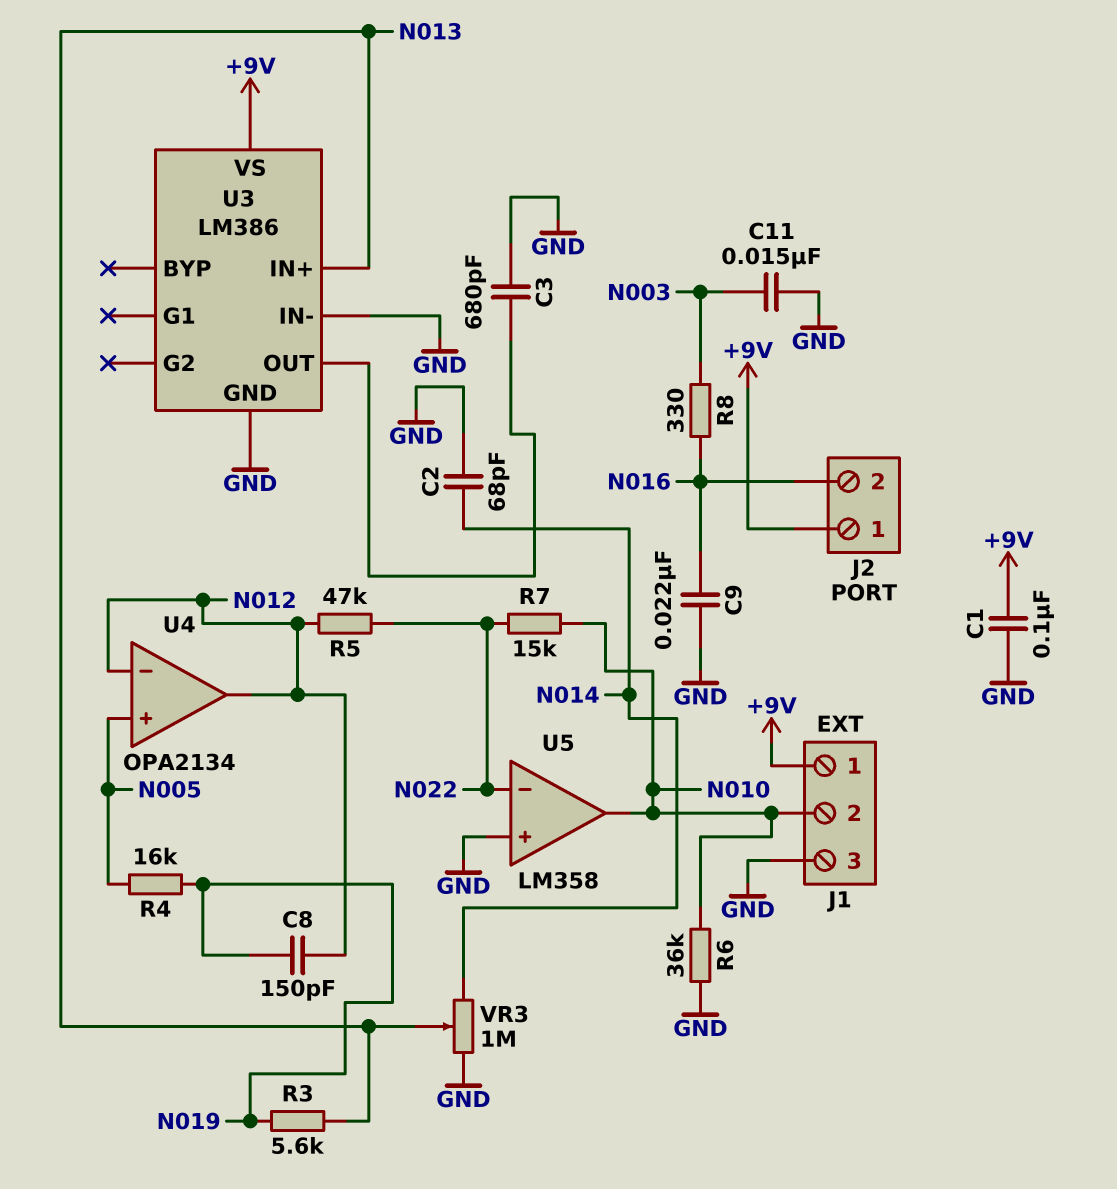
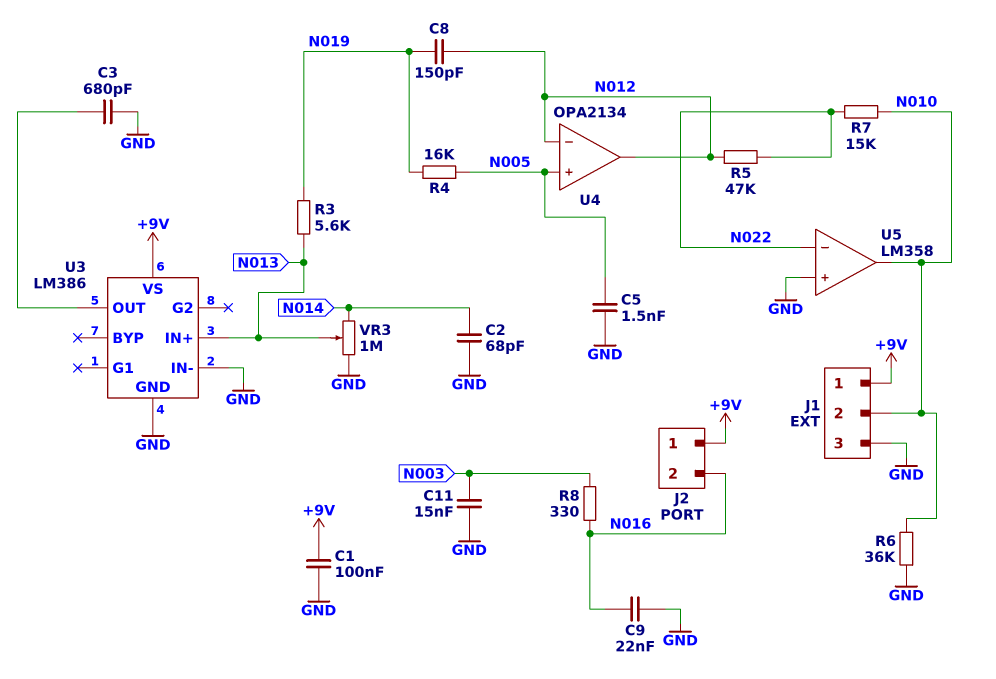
C5: none -> 1.5nF (GND, N005)

